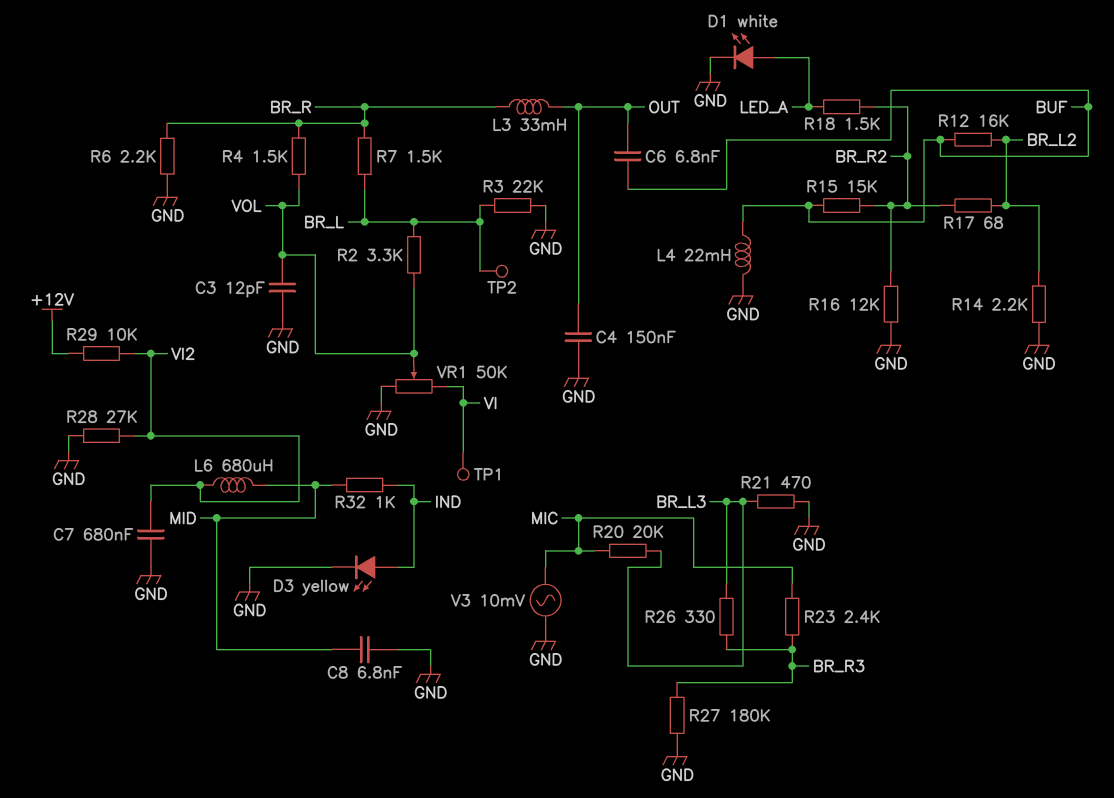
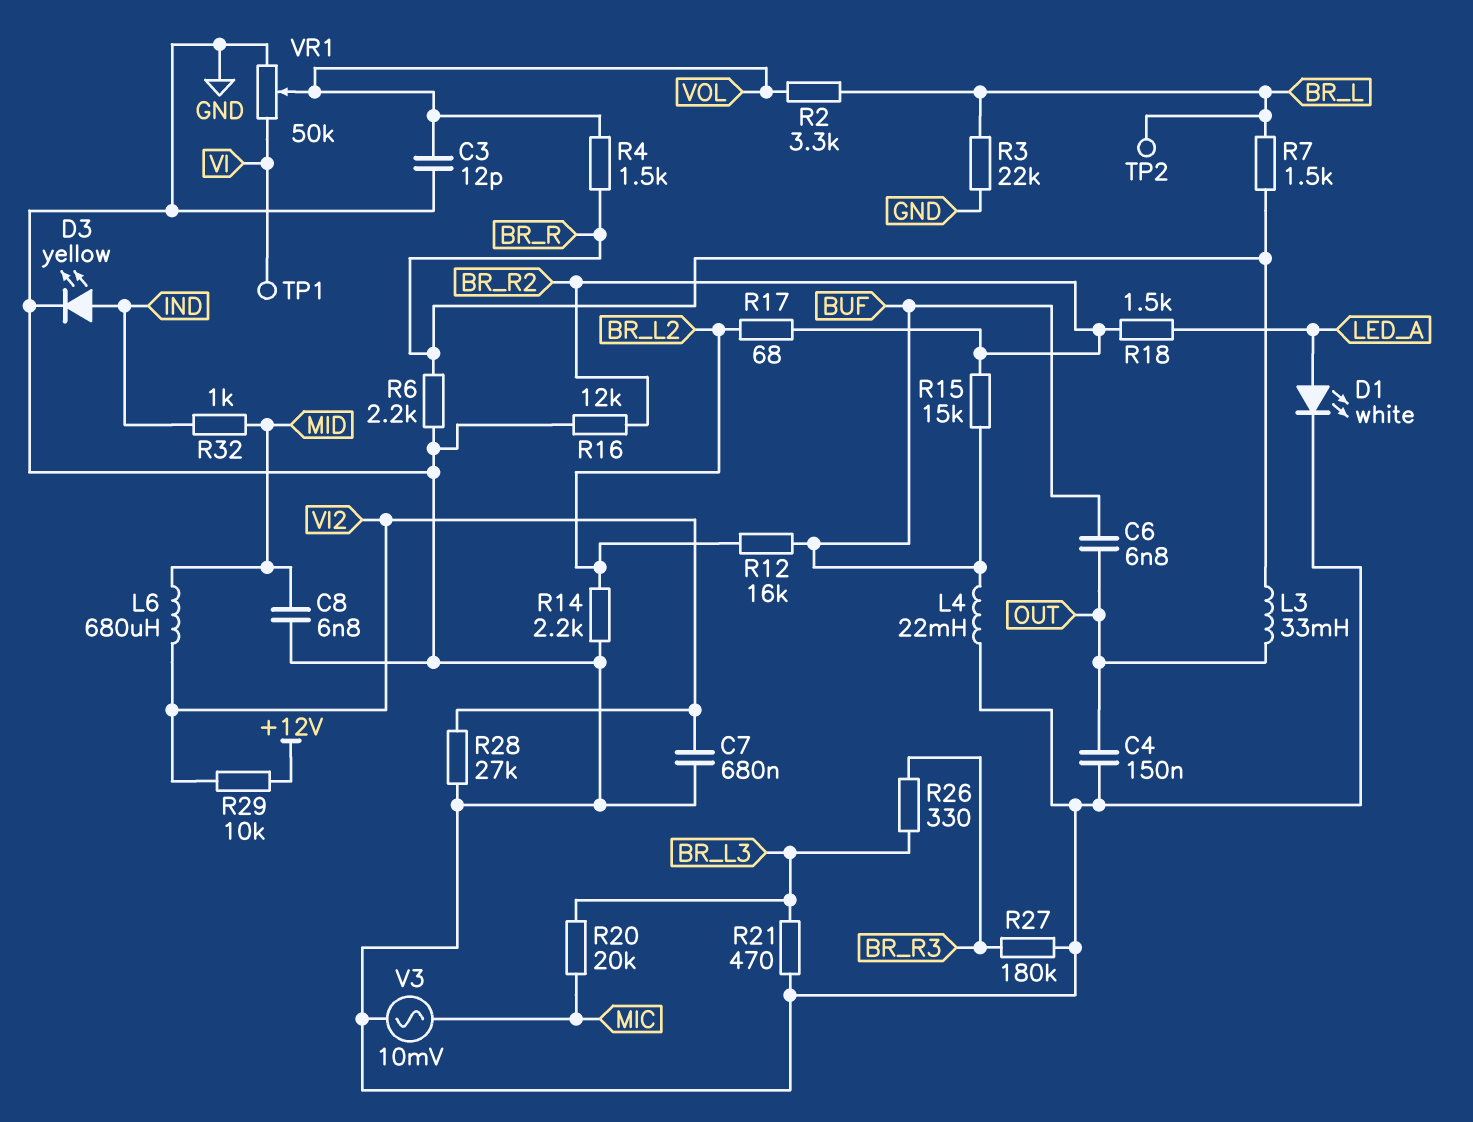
R23: 2.4k (BR_R3, MIC) -> none

